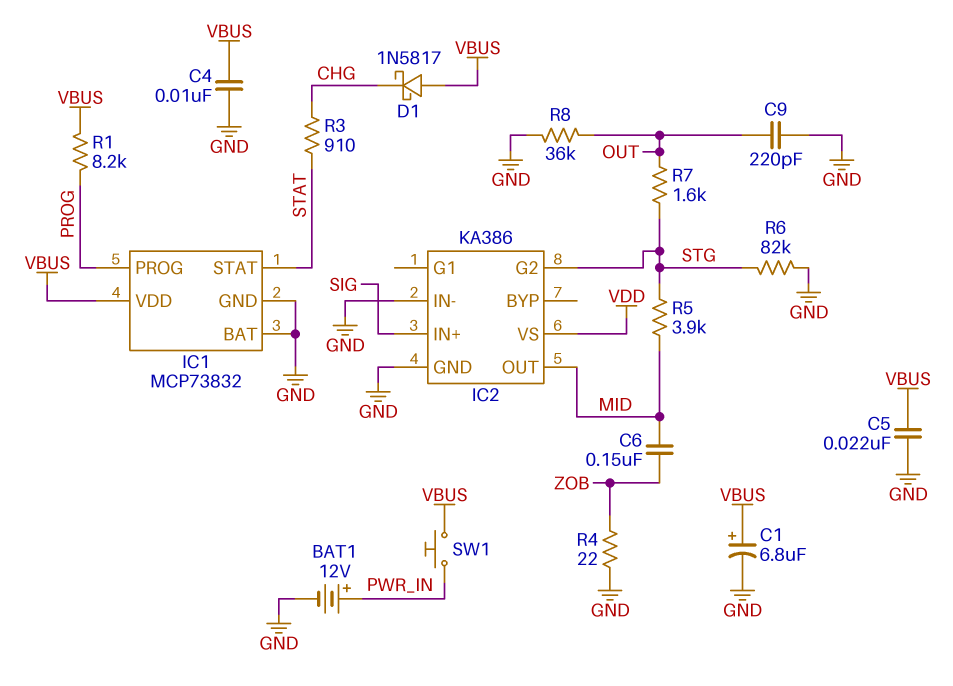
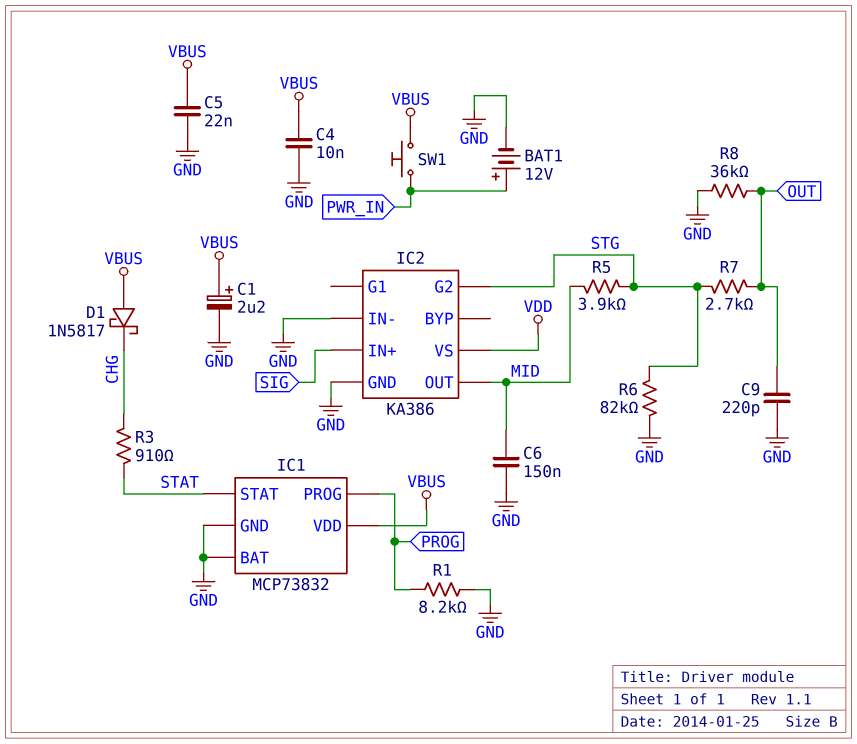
C1: 6.8uF (plus VBUS, minus GND) -> 2.2uF (plus VBUS, minus GND)
C6: 150nF (MID, ZOB) -> 150nF (GND, MID)
R1: 8.2k (PROG, VBUS) -> 8.2k (GND, PROG)
R4: 22 (GND, ZOB) -> none
R7: 1.6k (OUT, STG) -> 2.7k (OUT, STG)

